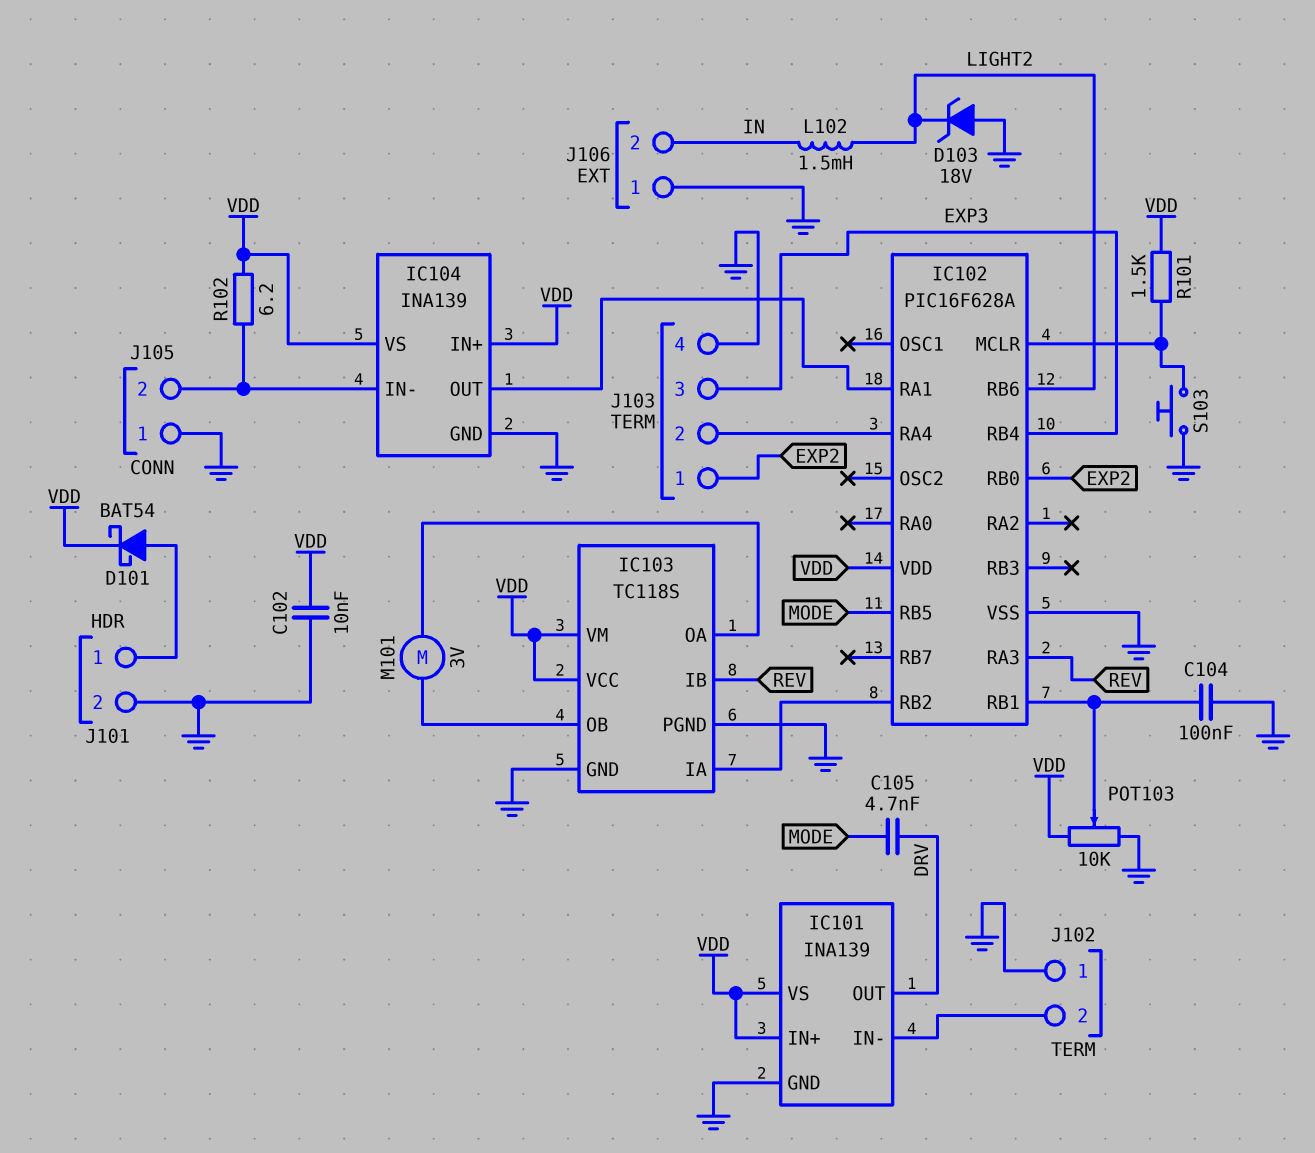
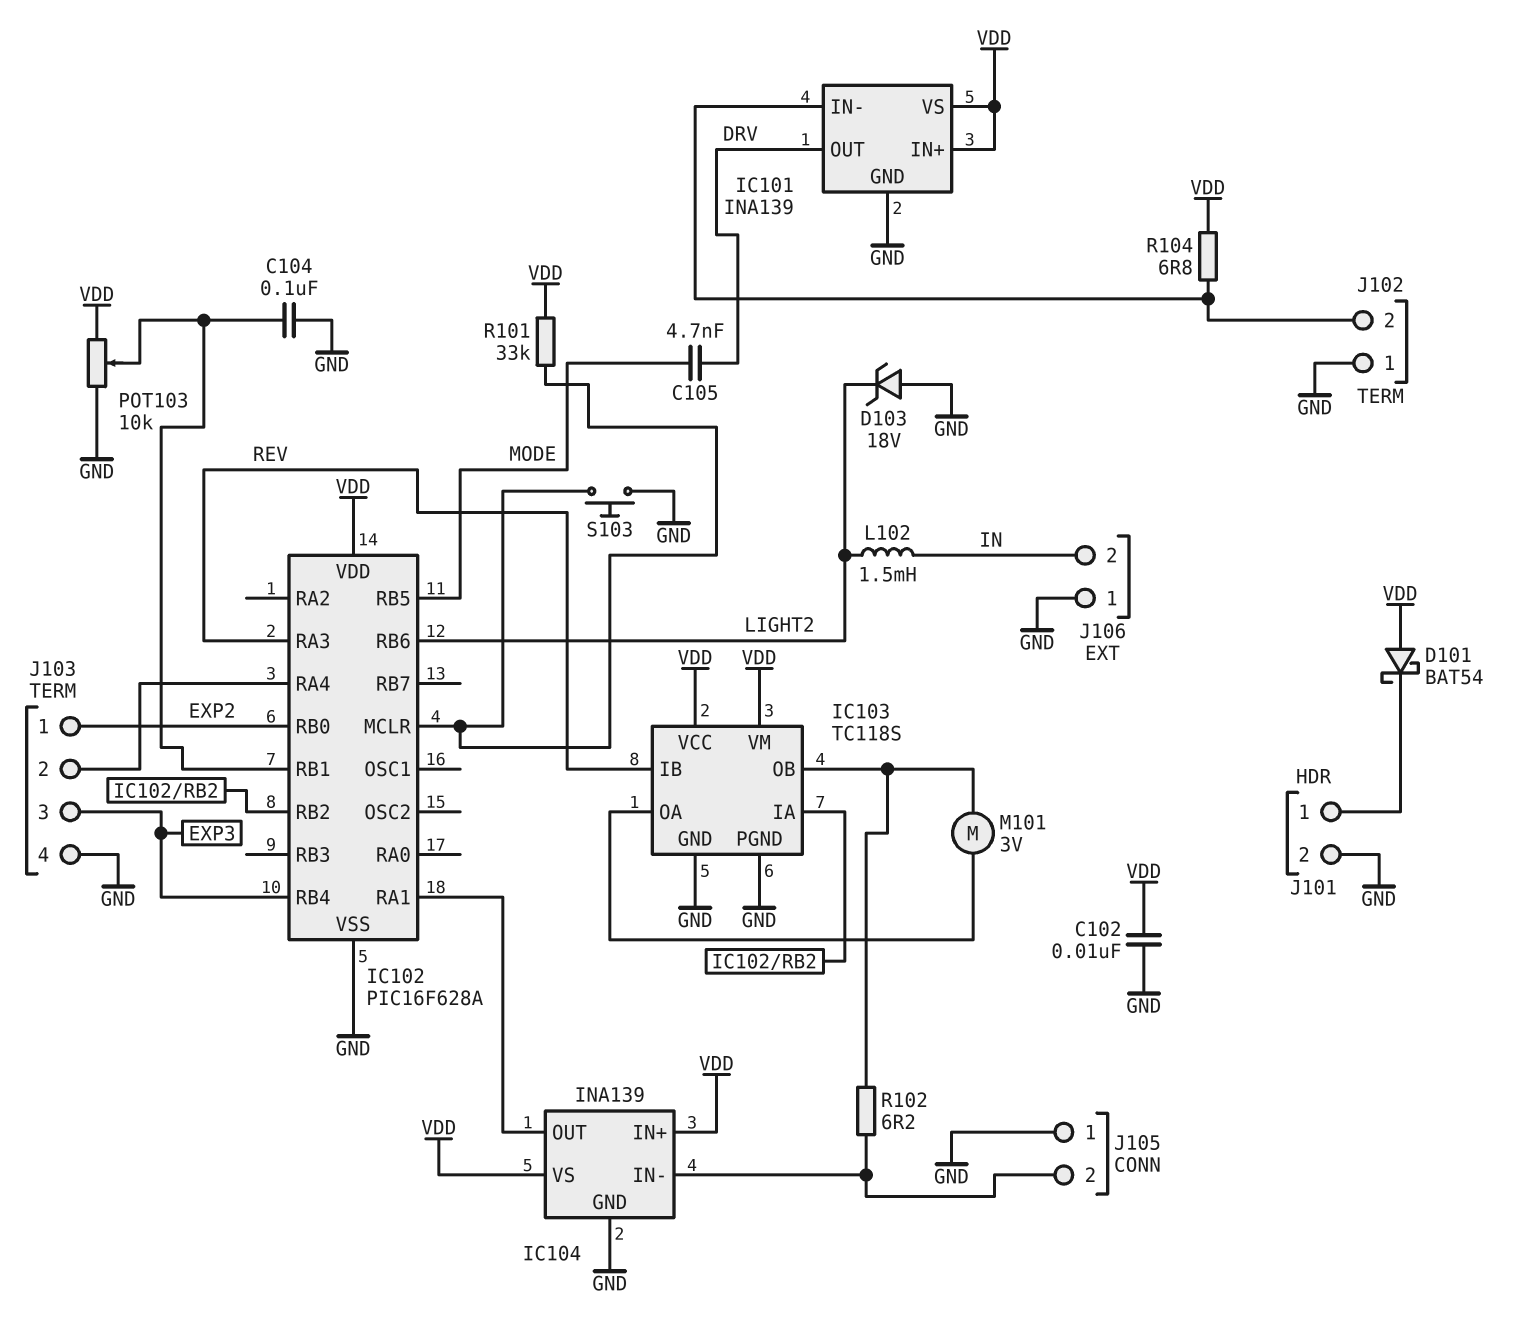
D101: schottky BAT54 (A J101/1, K VDD) -> schottky BAT54 (A VDD, K J101/1)
R101: 1.5k (IC102/MCLR, VDD) -> 33k (IC102/MCLR, VDD)
R102: 6.2 (IC104/IN-, VDD) -> 6.2 (IC103/OB, IC104/IN-)
R104: none -> 6.8 (IC101/IN-, VDD)

